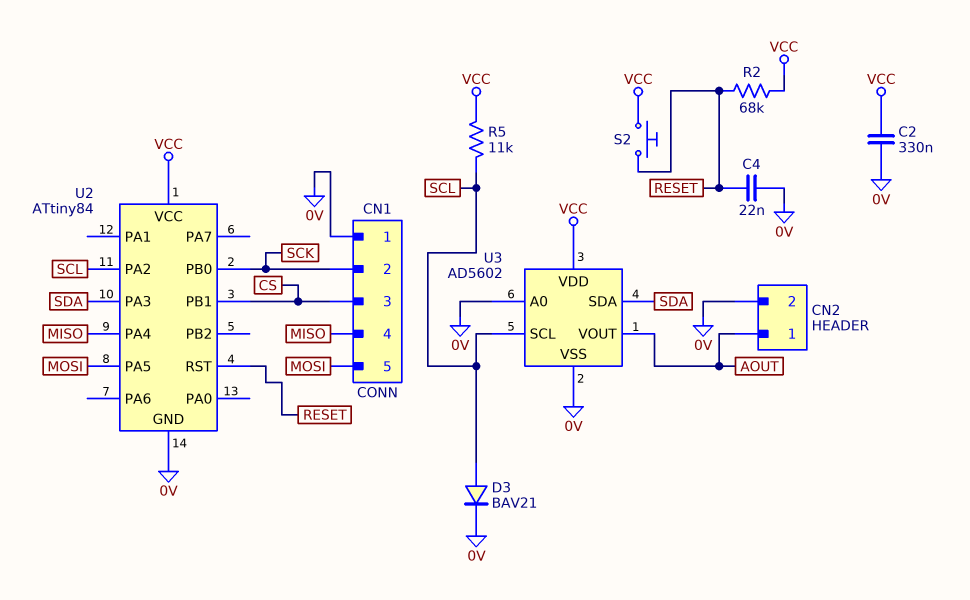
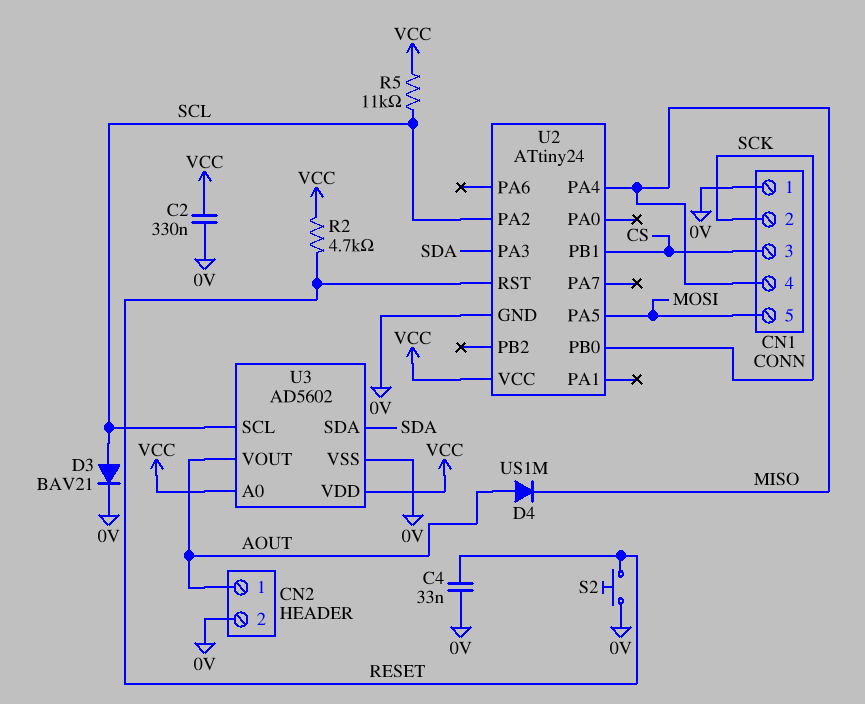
C4: 22nF (0V, RESET) -> 33nF (0V, RESET)
D4: none -> diode US1M (A AOUT, K MISO)
R2: 68k (RESET, VCC) -> 4.7k (RESET, VCC)
S2: button (RESET, VCC) -> button (0V, RESET)
U2: ATtiny84 -> ATtiny24
U3 pin A0: 0V -> VCC

